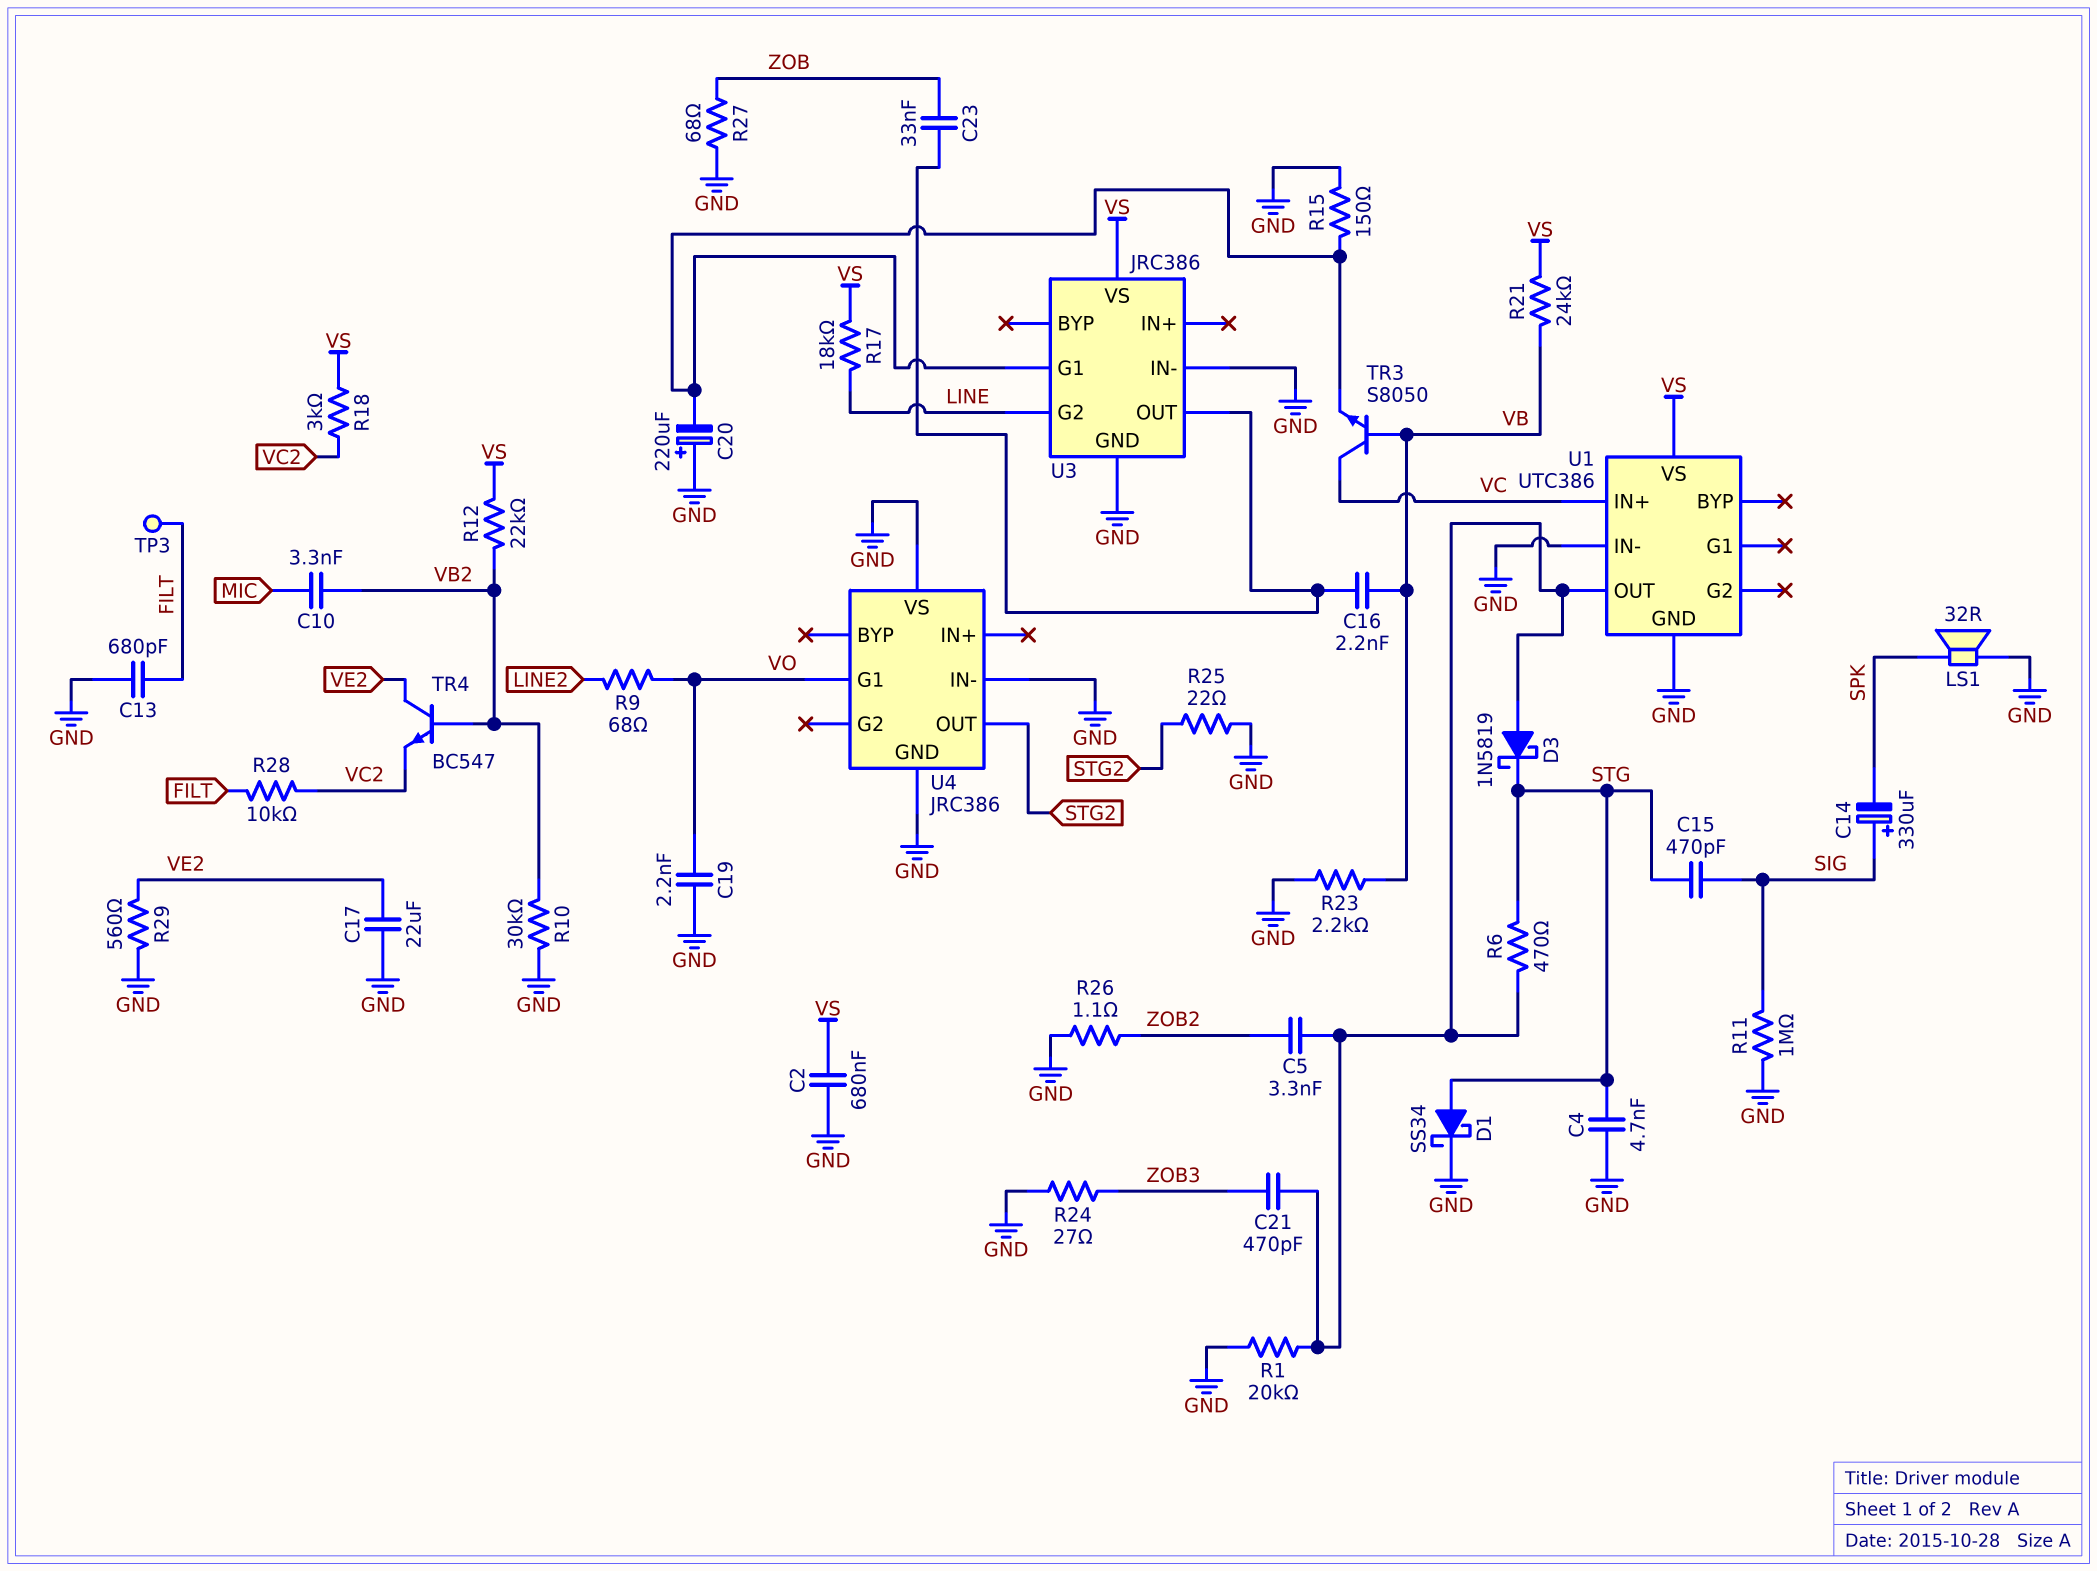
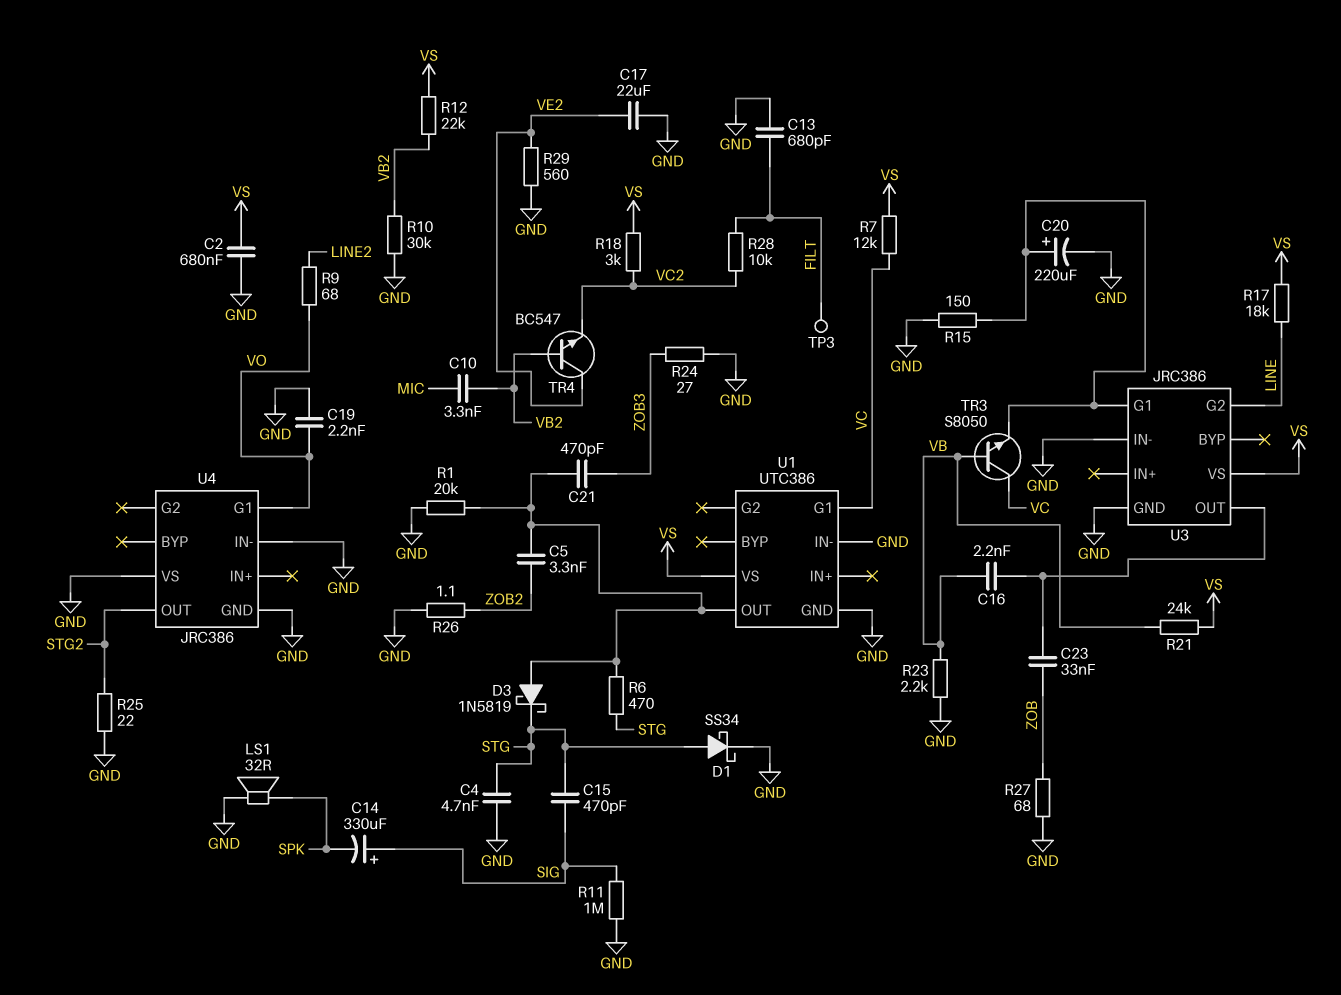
C20: 220uF (plus GND, minus U3/G1) -> 220uF (plus U3/G1, minus GND)
R7: none -> 12k (VC, VS)
U1 pin G1: none -> VC
U1 pin IN+: VC -> none

